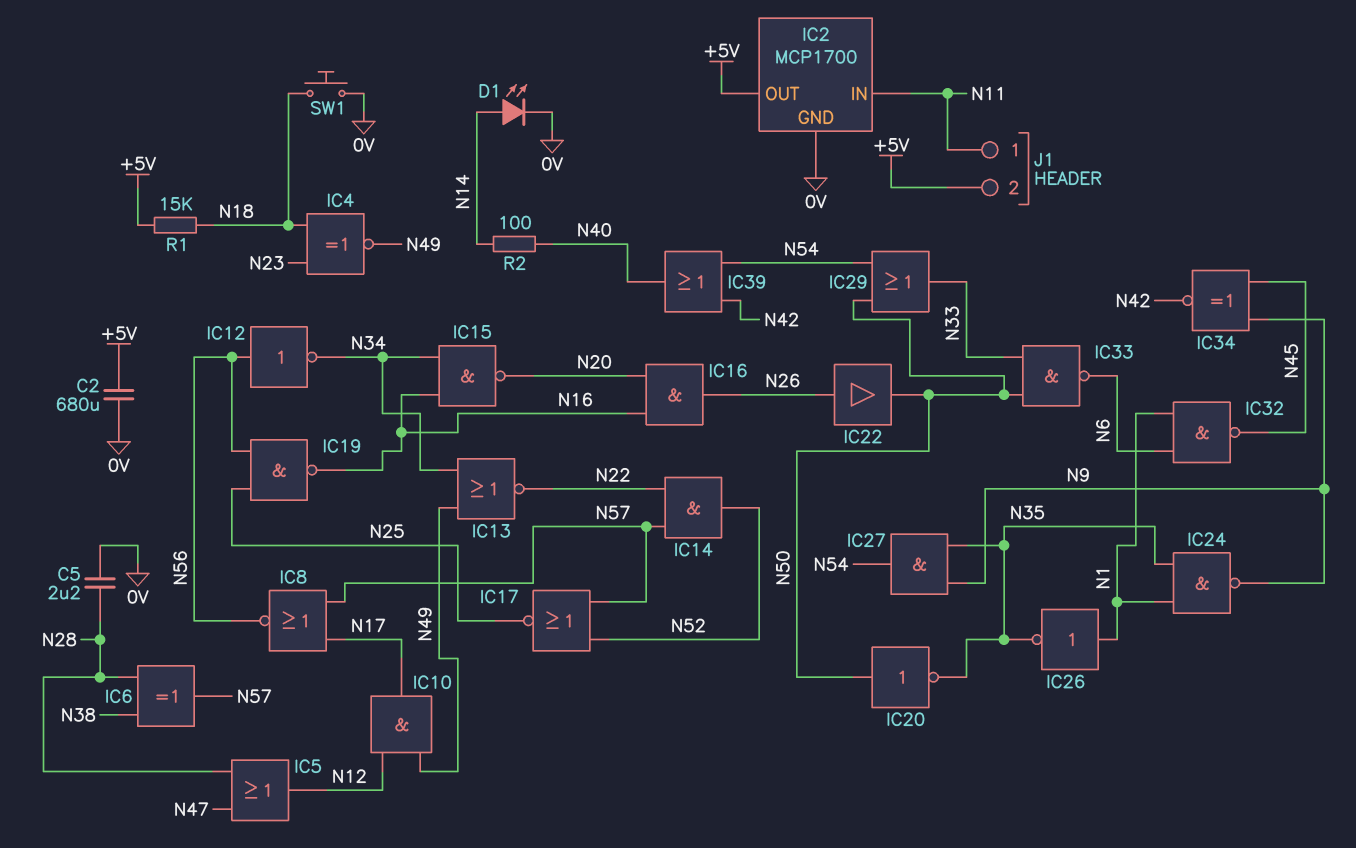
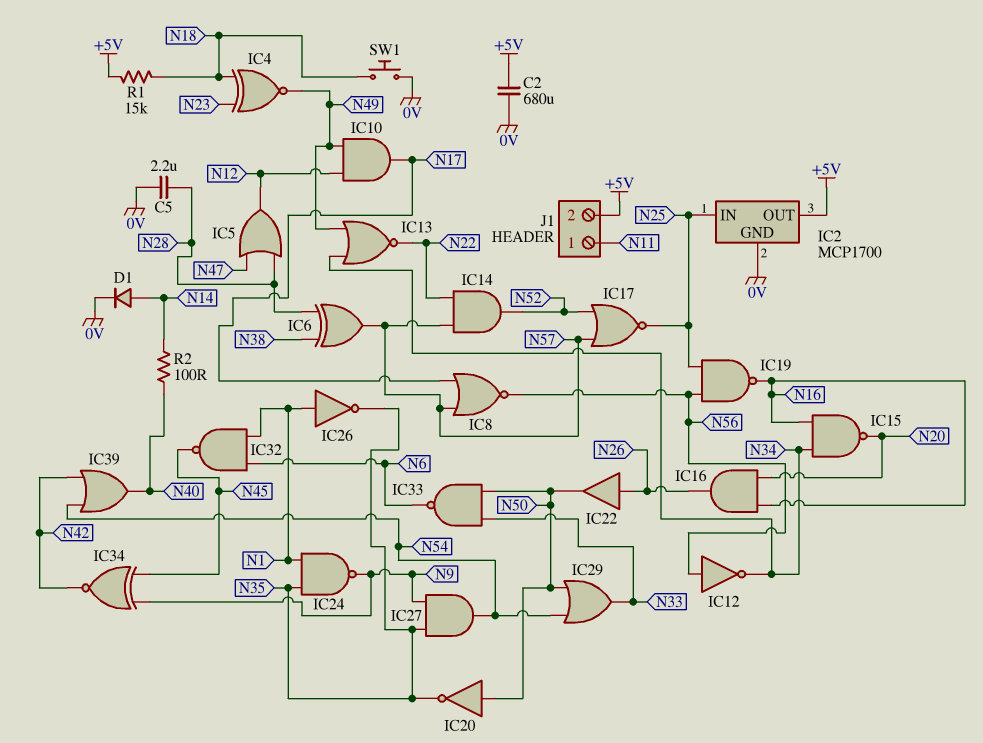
D1: LED (A N14, K 0V) -> diode (A N14, K 0V)
IC2 pin IN: N11 -> N25

